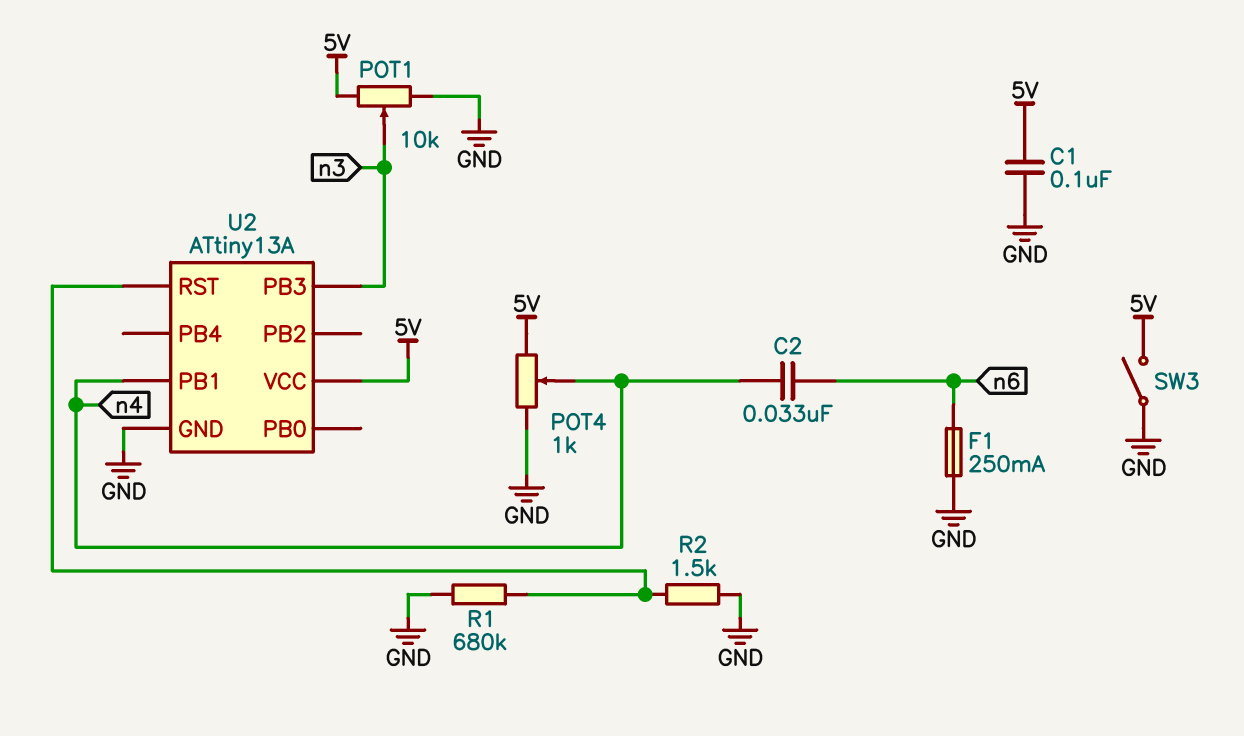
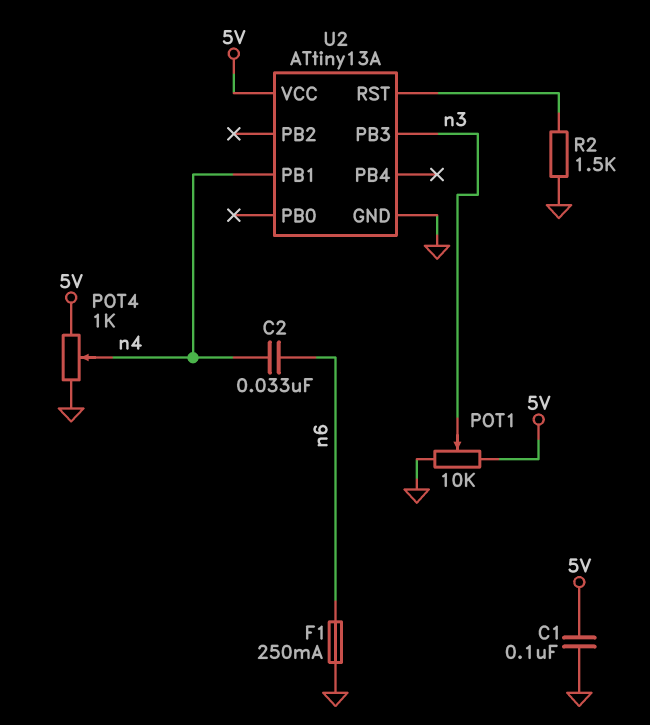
R1: 680k (GND, U2/RST) -> none
SW3: switch (5V, GND) -> none

